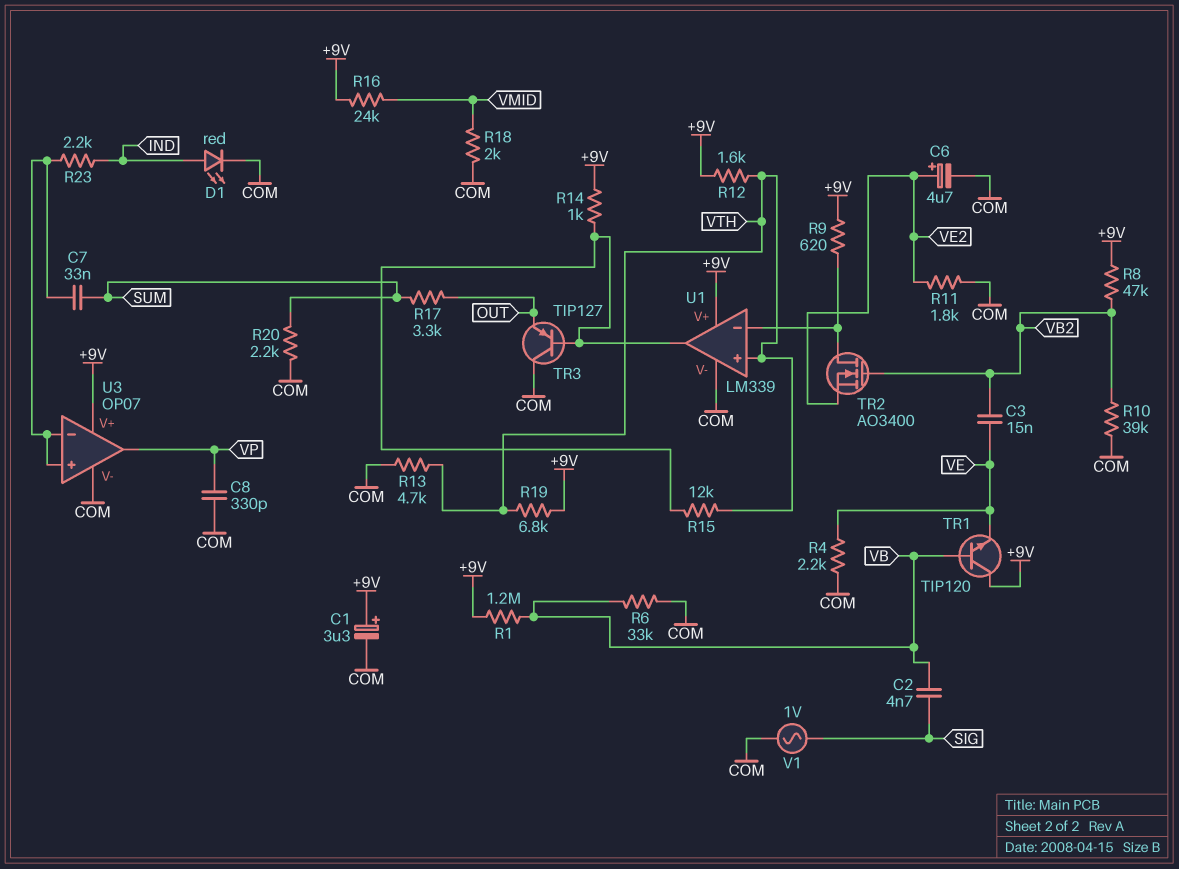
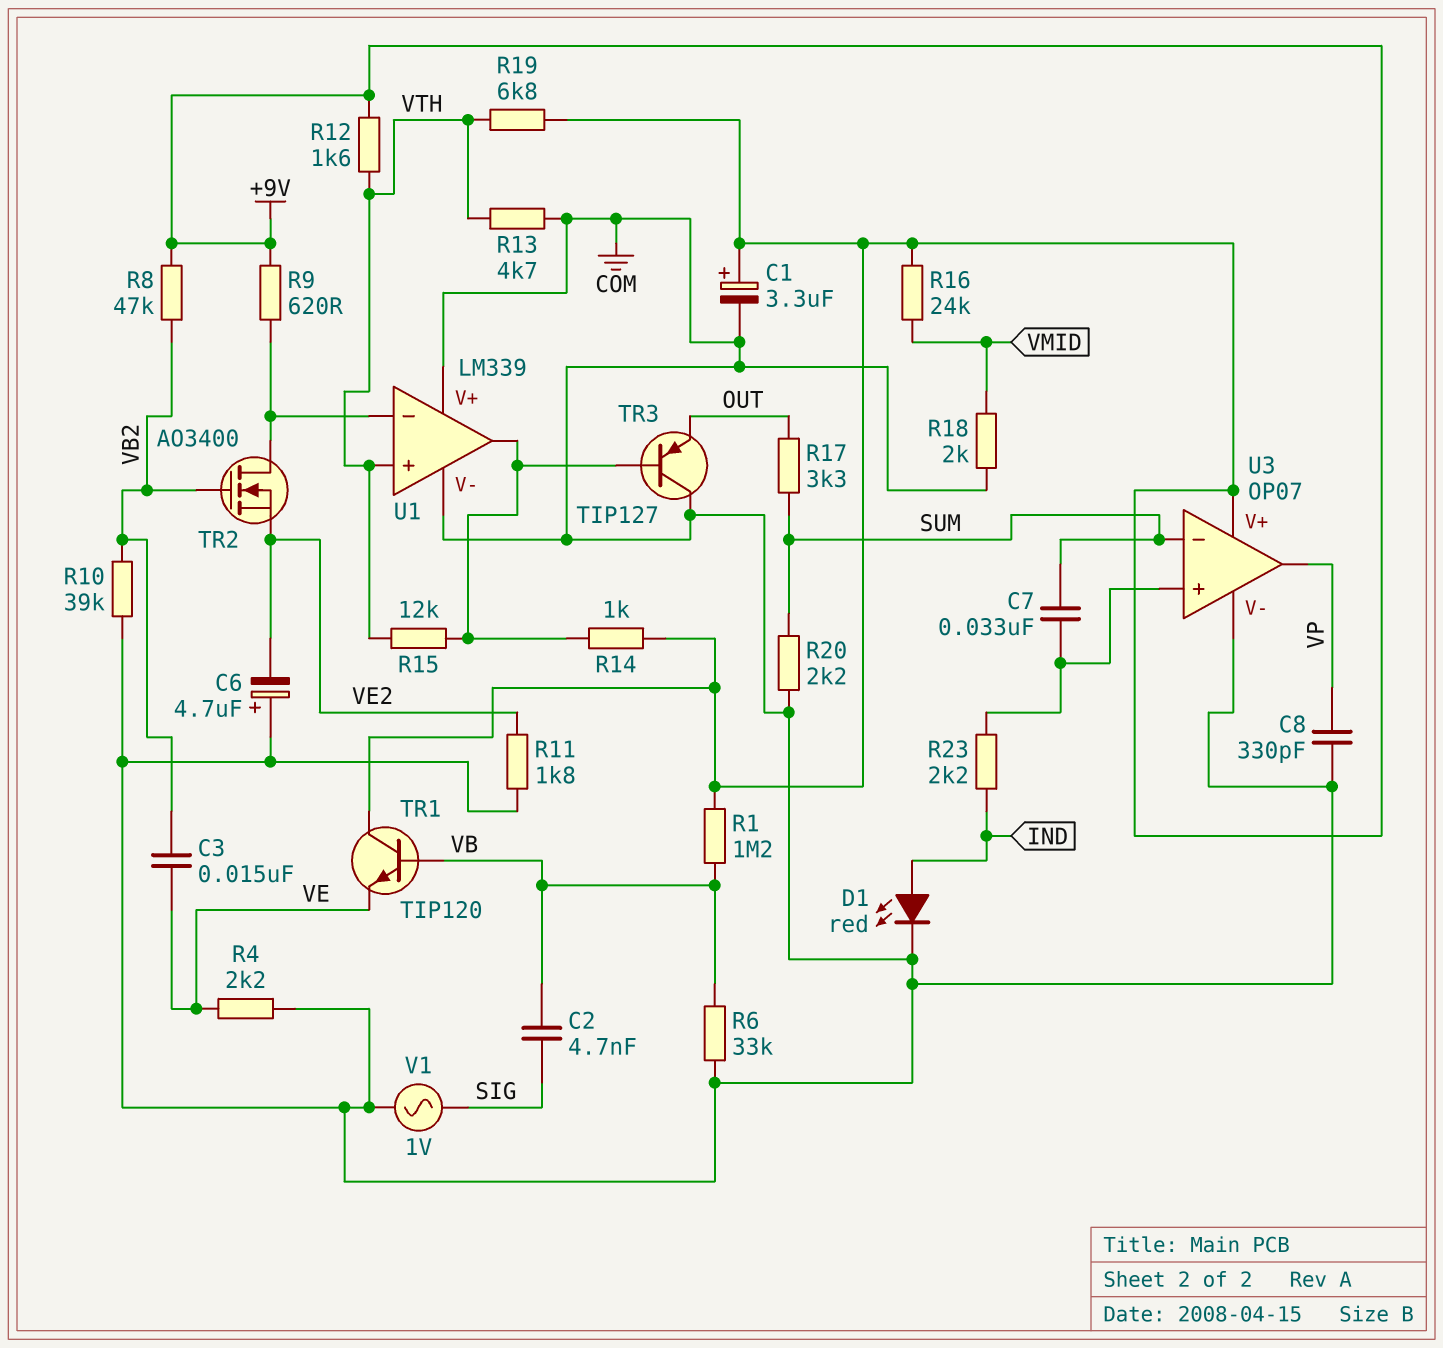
C6: 4.7uF (plus VE2, minus COM) -> 4.7uF (plus COM, minus VE2)
U1 pin V+: +9V -> COM
U3 pin in-: U3/in+ -> SUM

